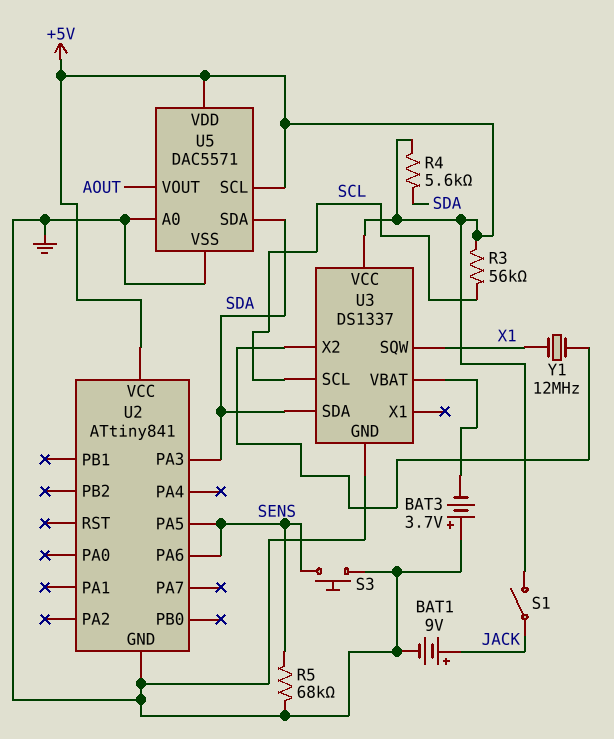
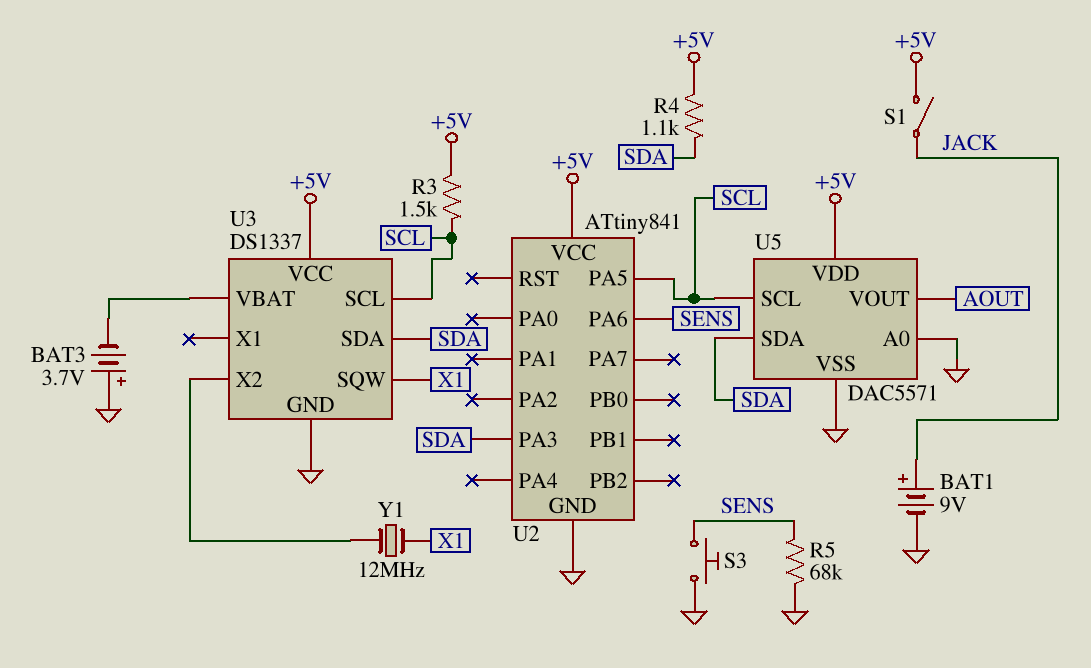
R3: 56k (+5V, SCL) -> 1.5k (+5V, SCL)
R4: 5.6k (+5V, SDA) -> 1.1k (+5V, SDA)
U2 pin PA5: SENS -> SCL
U5 pin SCL: +5V -> SCL

